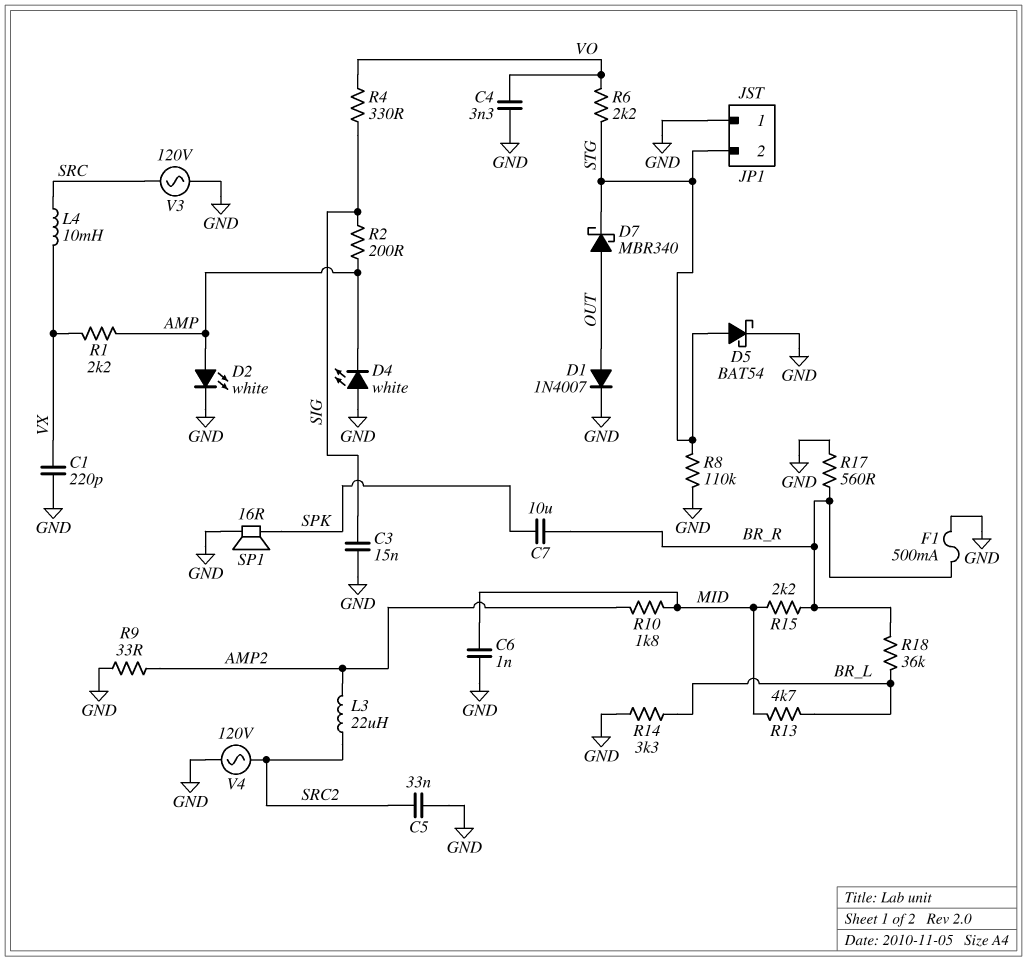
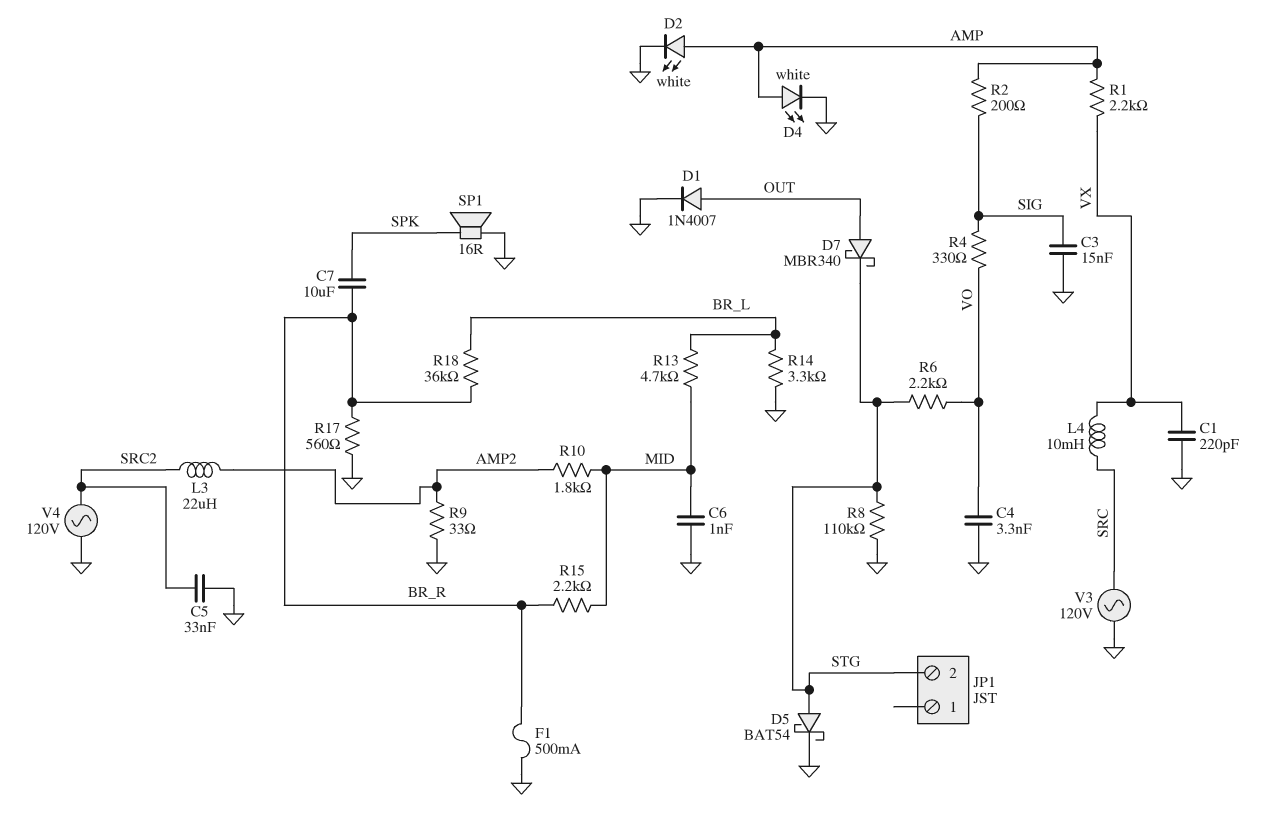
D4: LED white (A GND, K AMP) -> LED white (A AMP, K GND)
JP1 pin 1: GND -> none

